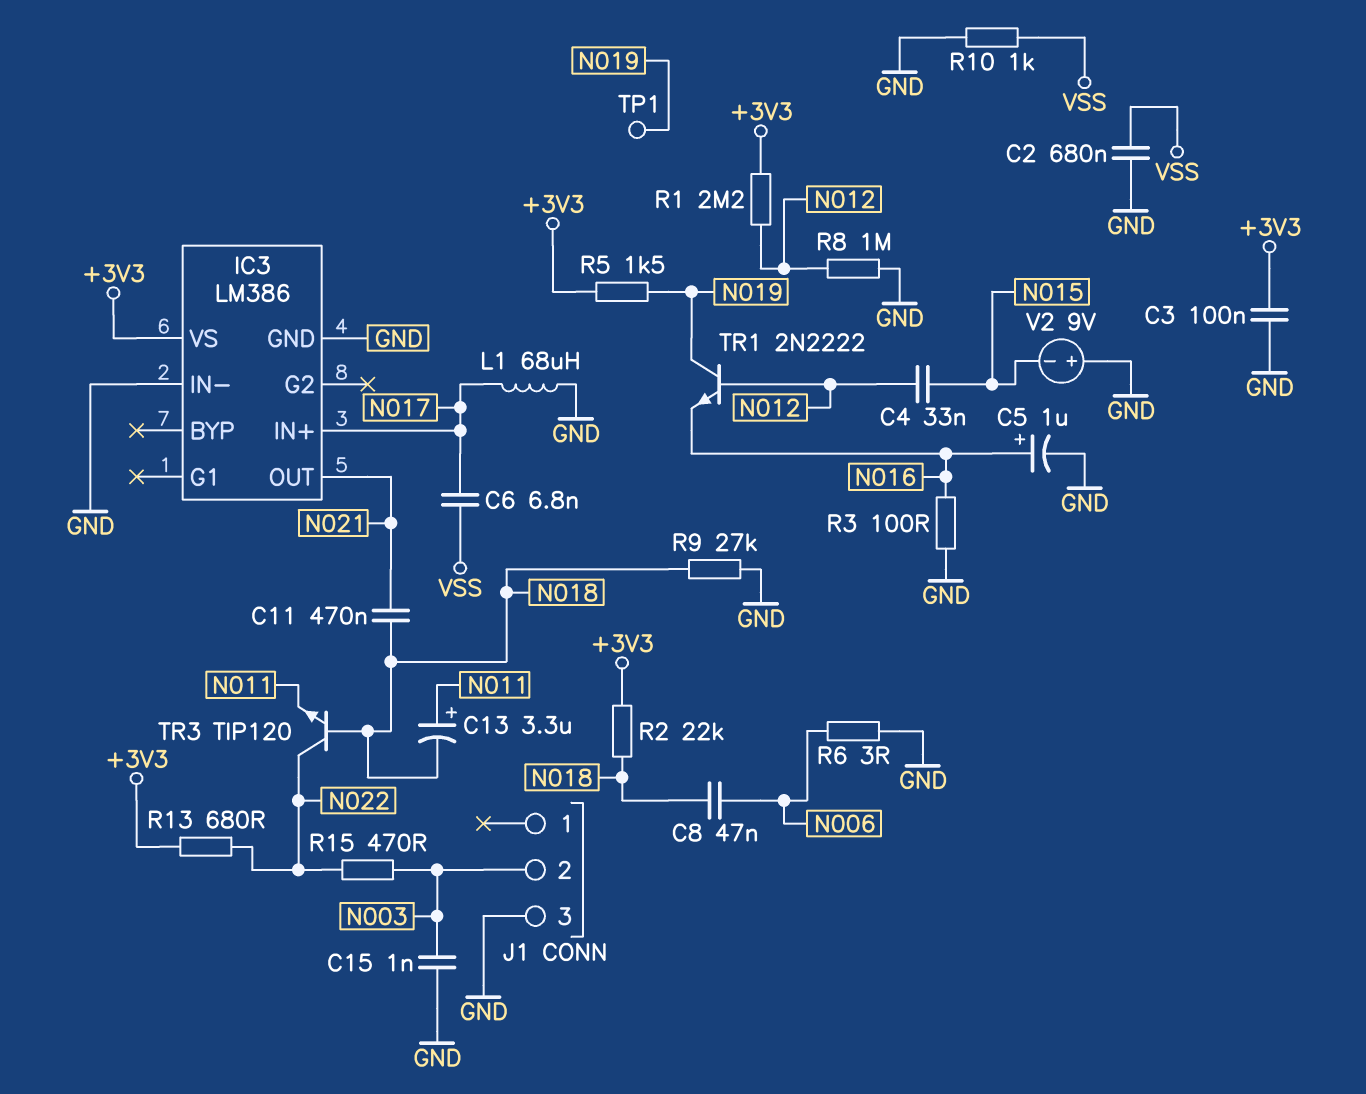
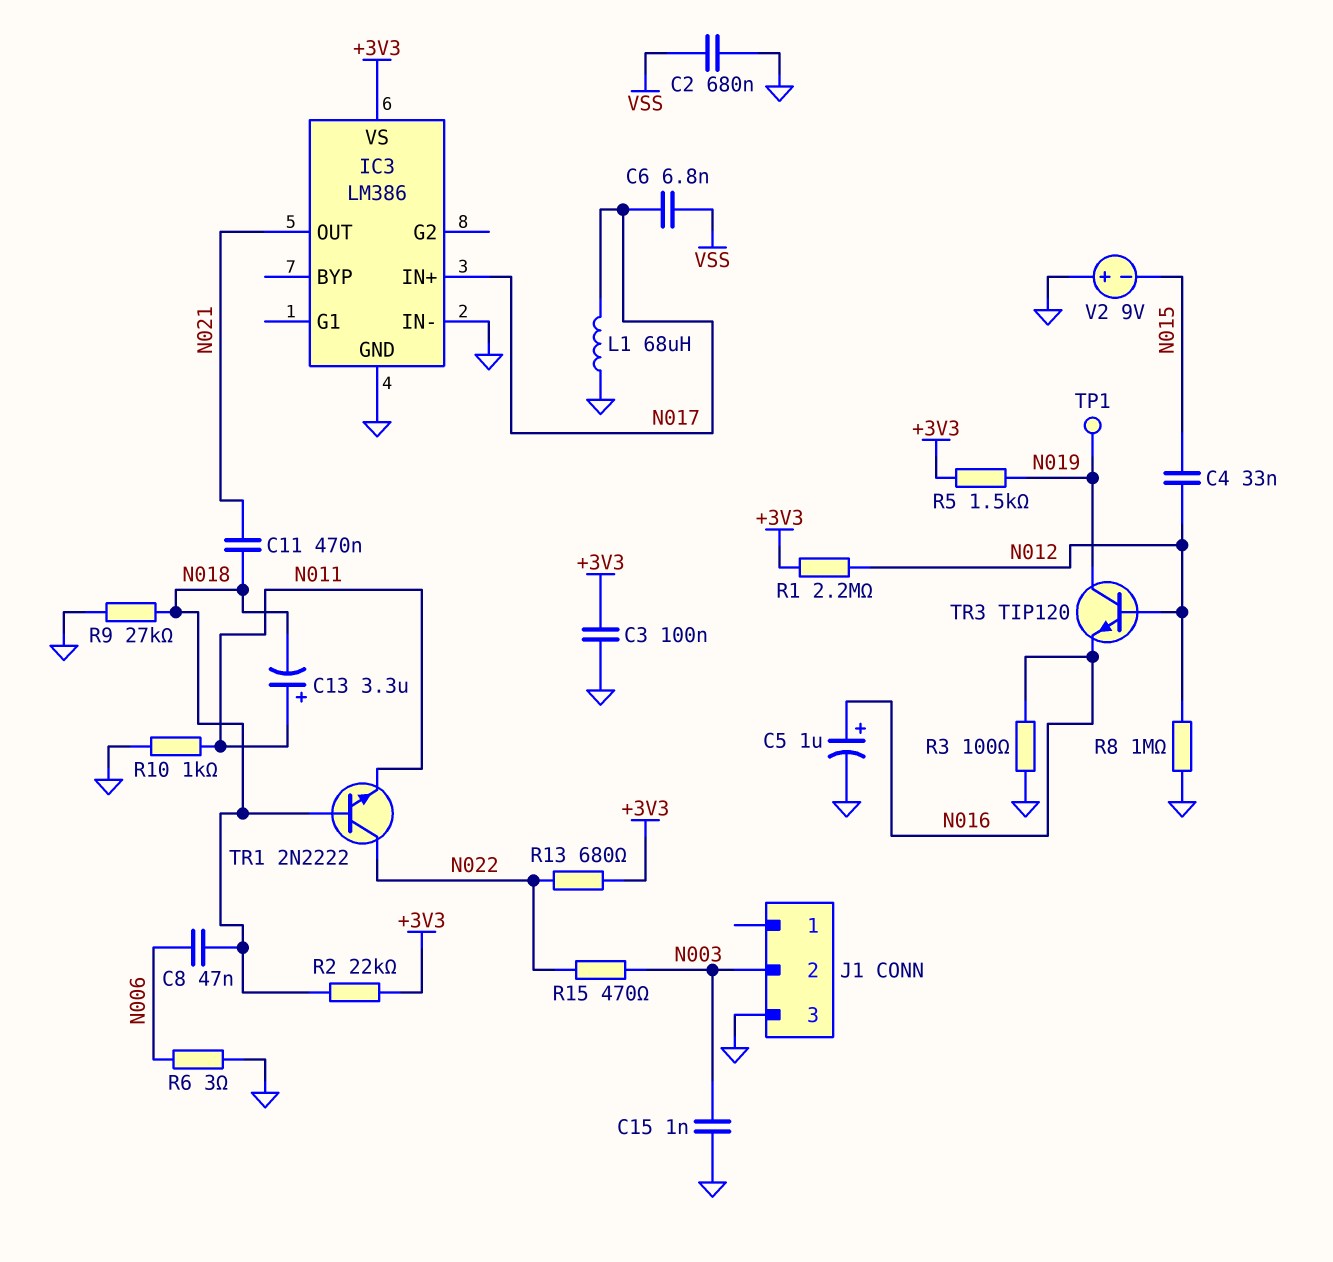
R10: 1k (GND, VSS) -> 1k (GND, N011)
TR1: NPN 2N2222 (B N012, C N019, E N016) -> NPN 2N2222 (B N018, C N022, E N011)
TR3: NPN TIP120 (B N018, C N022, E N011) -> NPN TIP120 (B N012, C N019, E N016)

